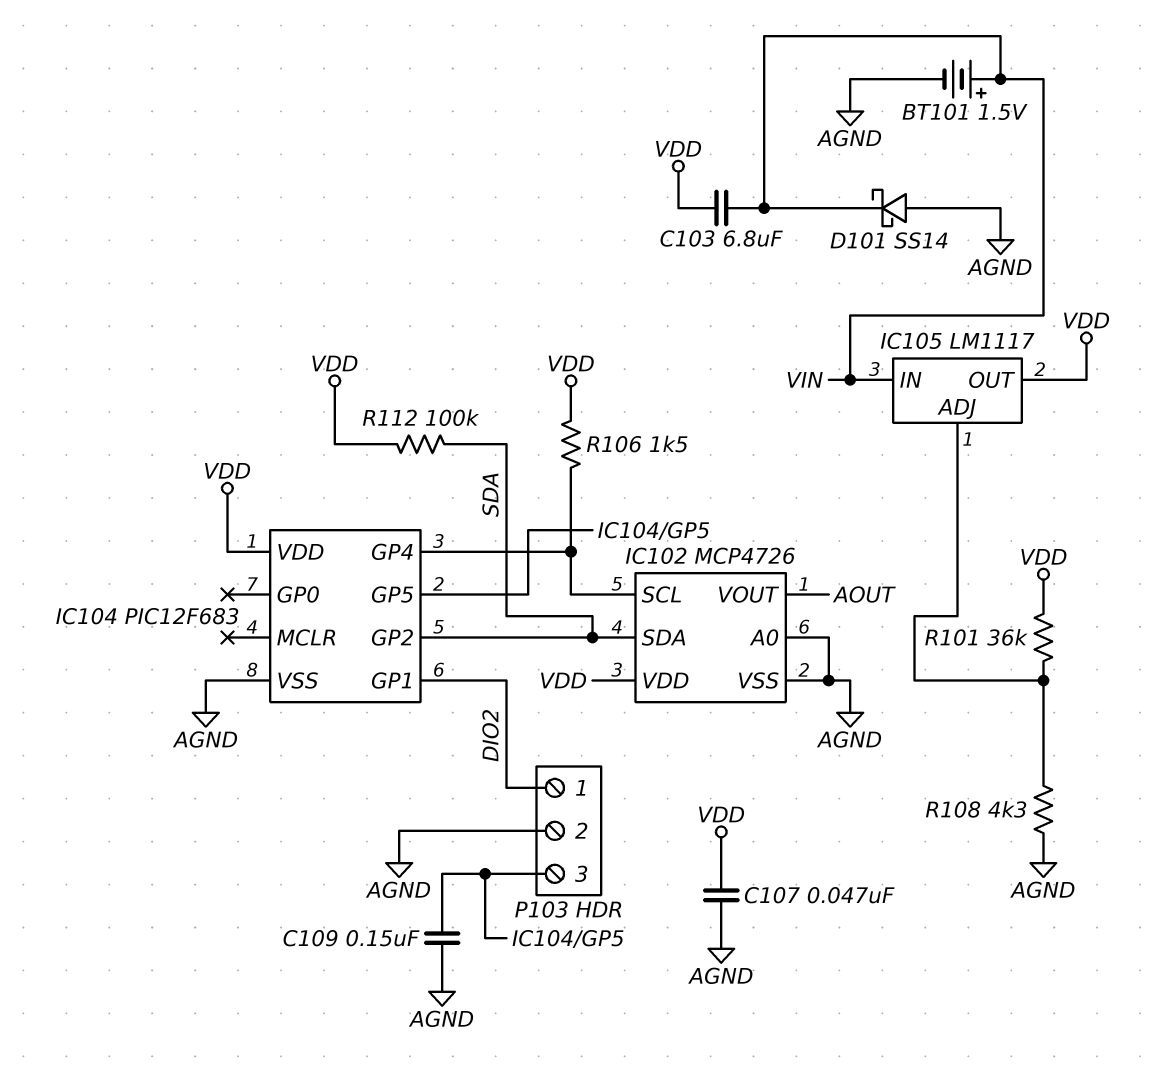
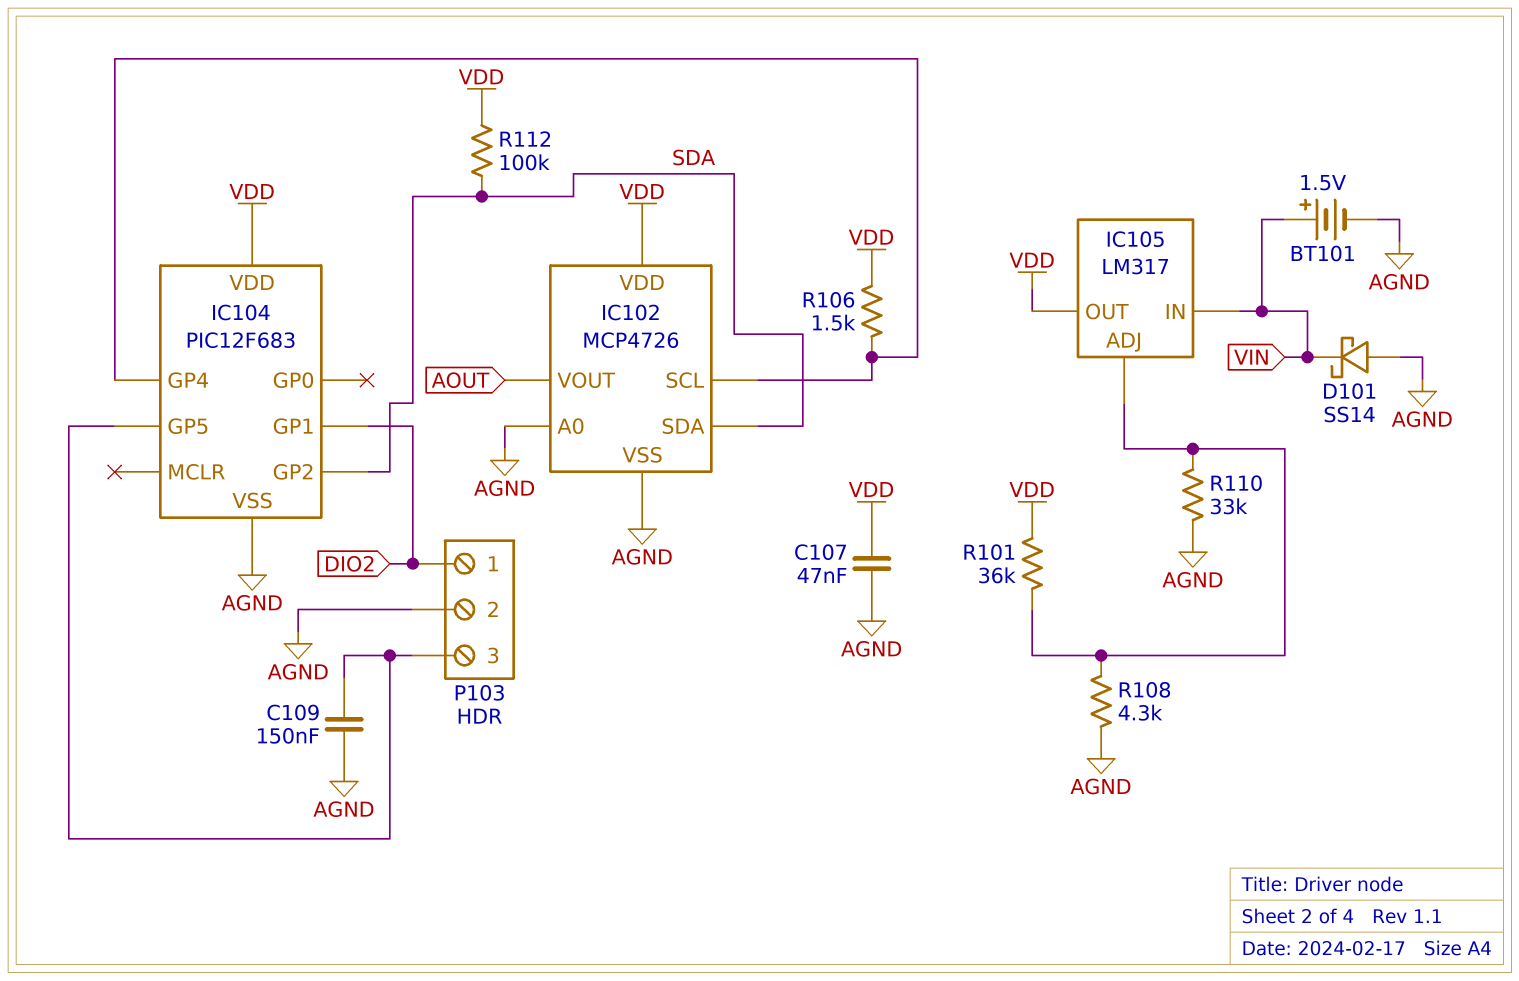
C103: 6.8uF (VDD, VIN) -> none
IC105: LM1117 -> LM317
R110: none -> 33k (AGND, IC105/ADJ)

